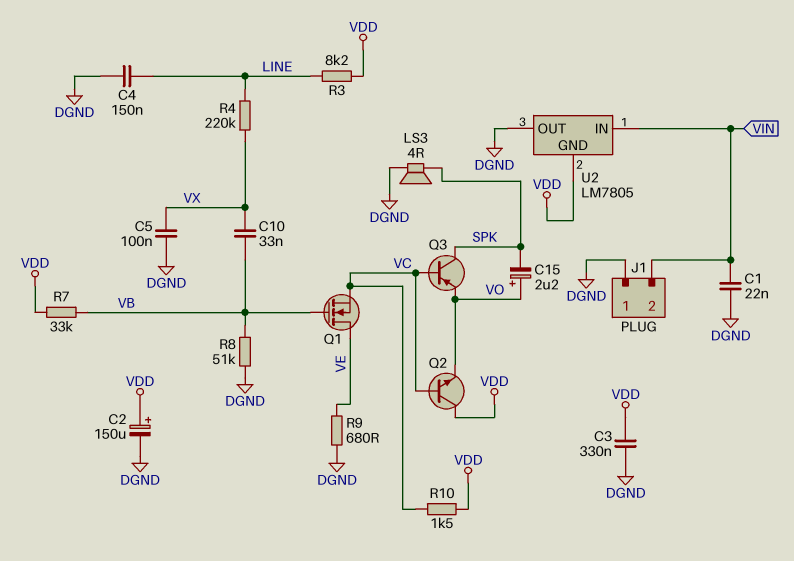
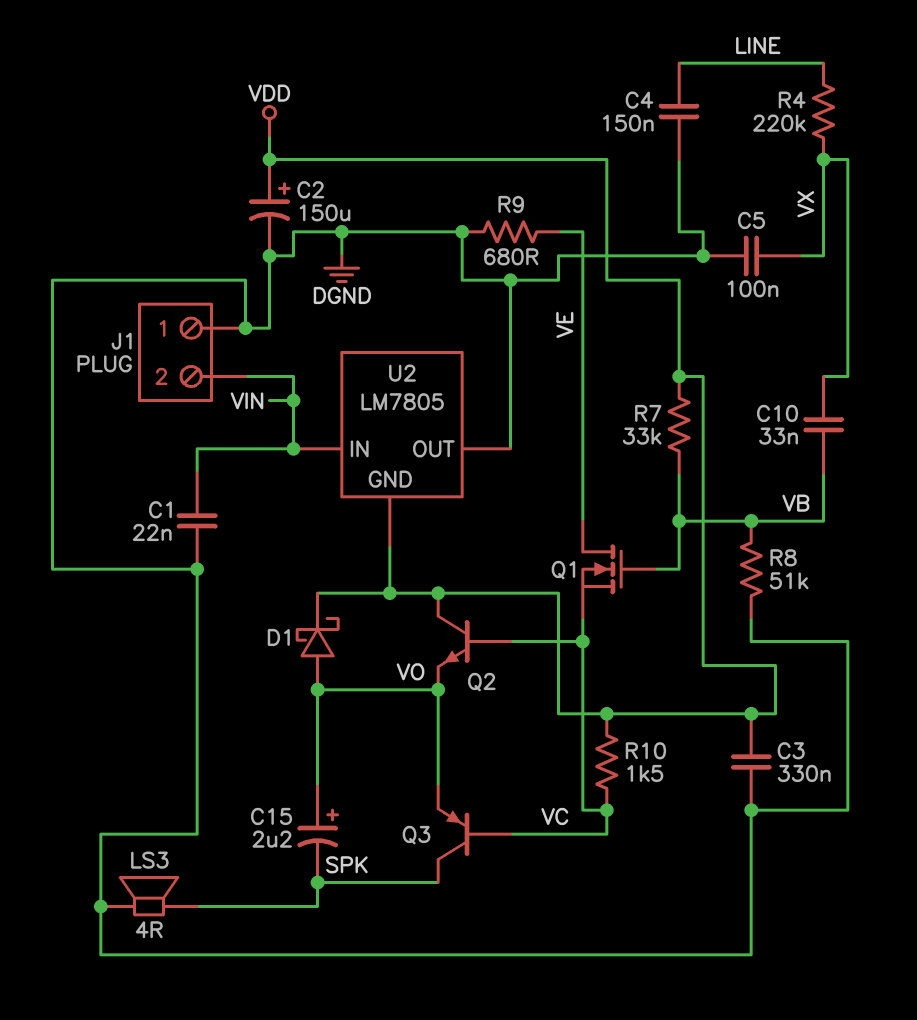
D1: none -> schottky (A VO, K VDD)
R3: 8.2k (LINE, VDD) -> none

